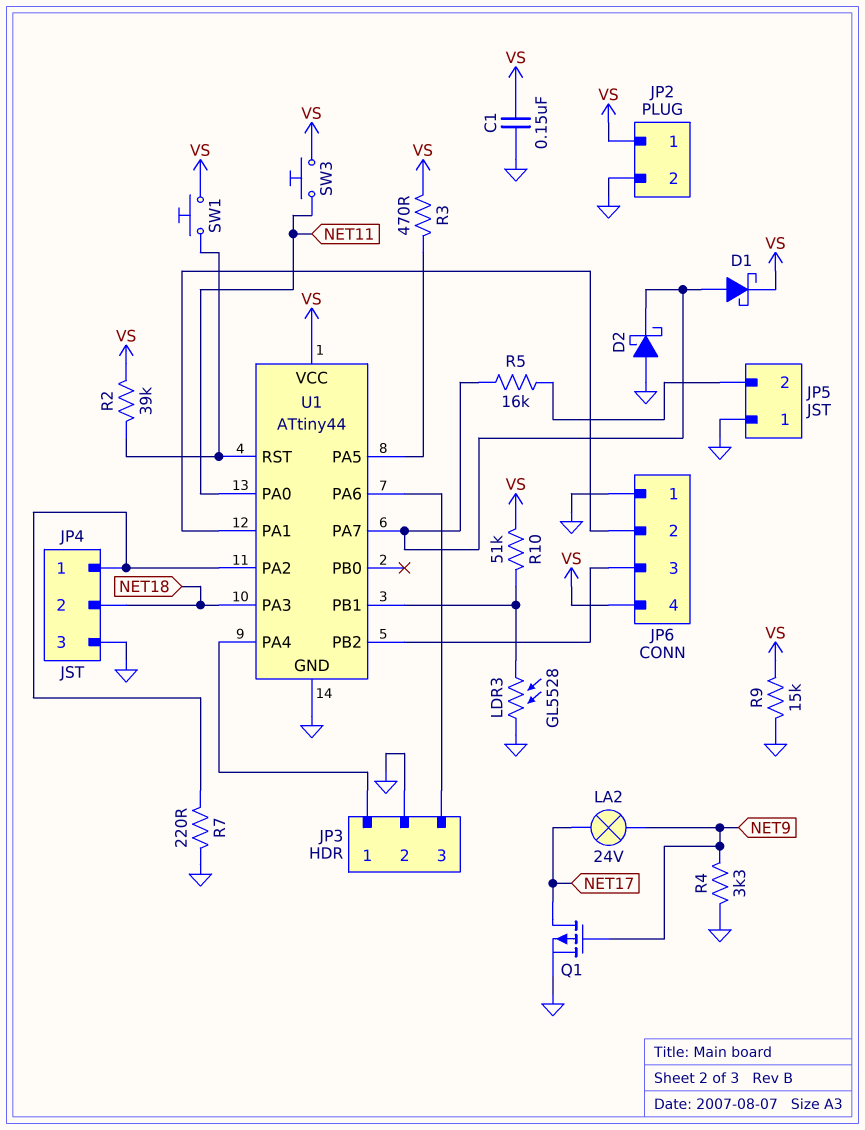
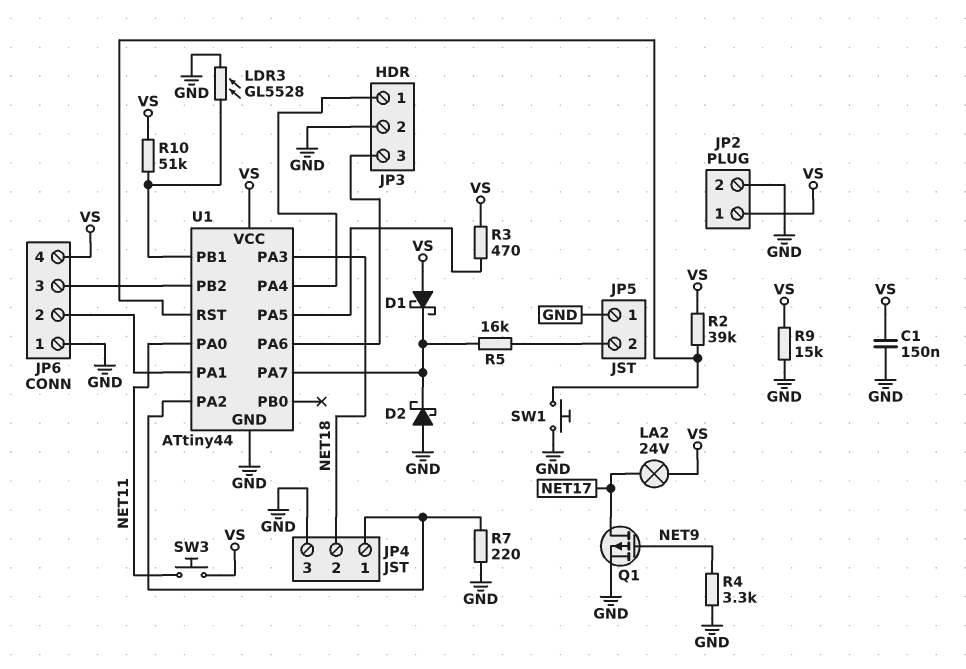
D1: schottky (A U1/PA7, K VS) -> schottky (A VS, K U1/PA7)
LA2: lamp 24V (NET9, NET17) -> lamp 24V (NET17, VS)
SW1: button (U1/RST, VS) -> button (GND, U1/RST)

